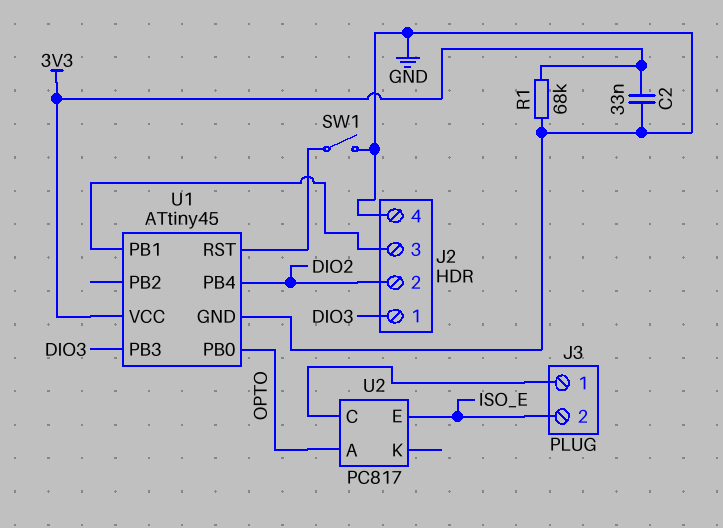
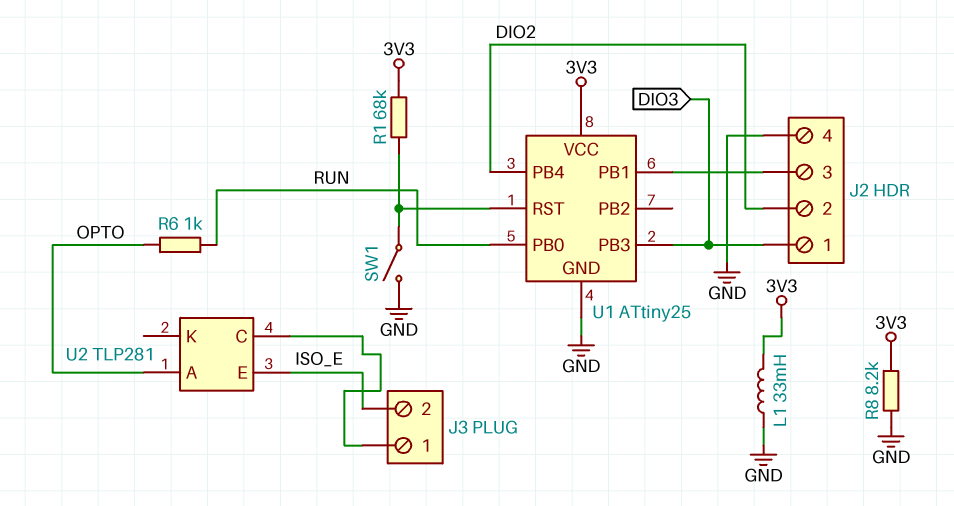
C2: 33nF (3V3, GND) -> none
L1: none -> 33mH (3V3, GND)
R1: 68k (3V3, GND) -> 68k (3V3, U1/RST)
R6: none -> 1k (OPTO, RUN)
R8: none -> 8.2k (3V3, GND)
U1: ATtiny45 -> ATtiny25
U1 pin PB0: OPTO -> RUN
U2: PC817 -> TLP281

